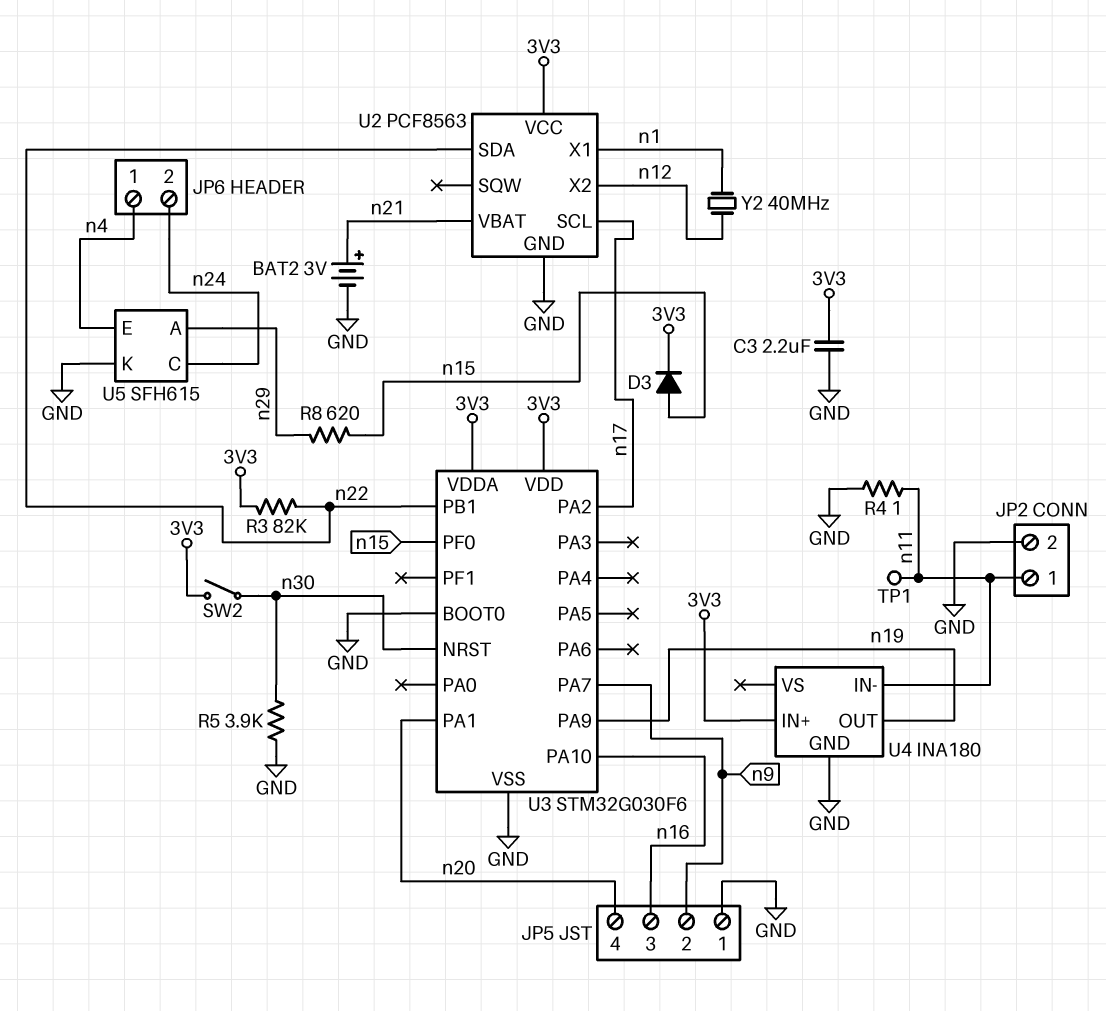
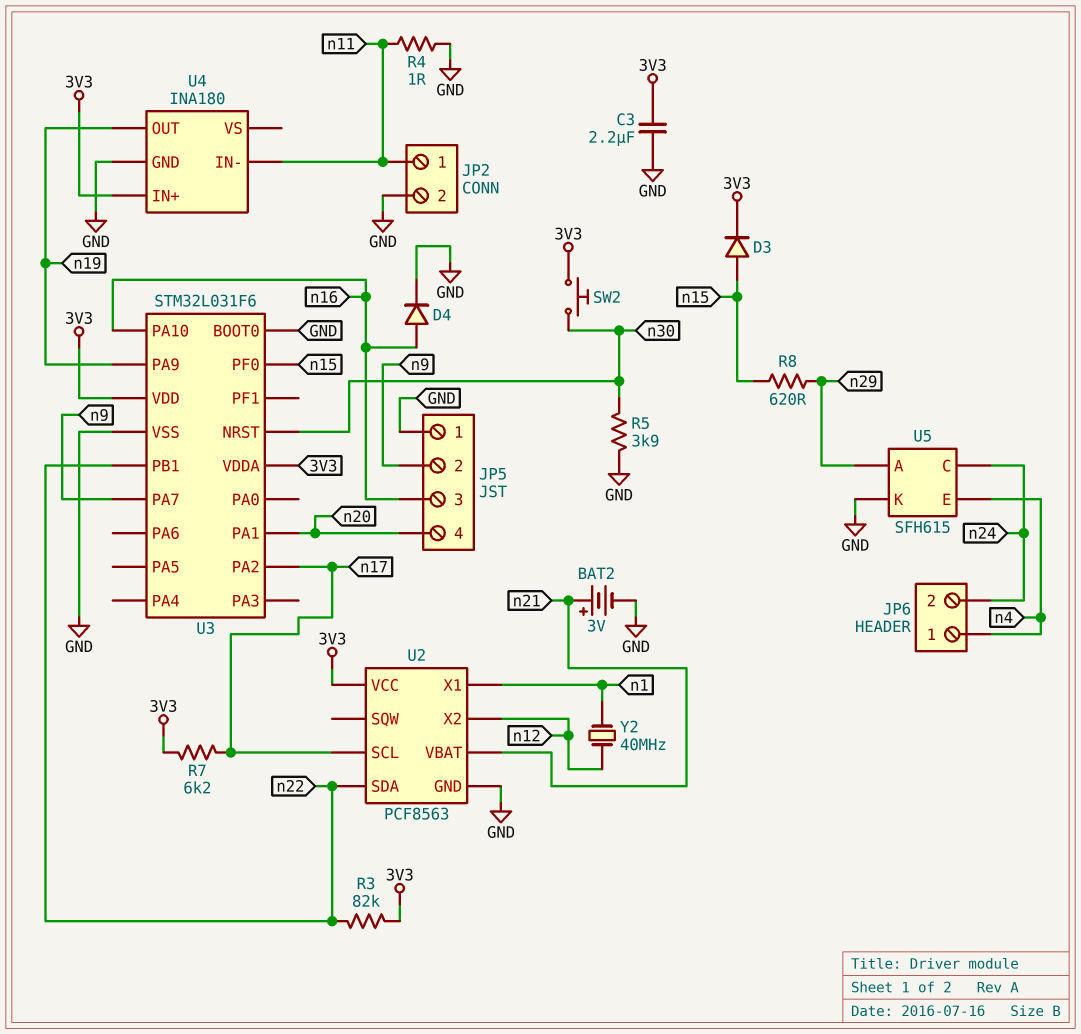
D4: none -> diode (A n16, K GND)
R7: none -> 6.2k (3V3, n17)
SW2: switch (3V3, n30) -> button (3V3, n30)
TP1: test point (n11) -> none
U3: STM32G030F6 -> STM32L031F6

